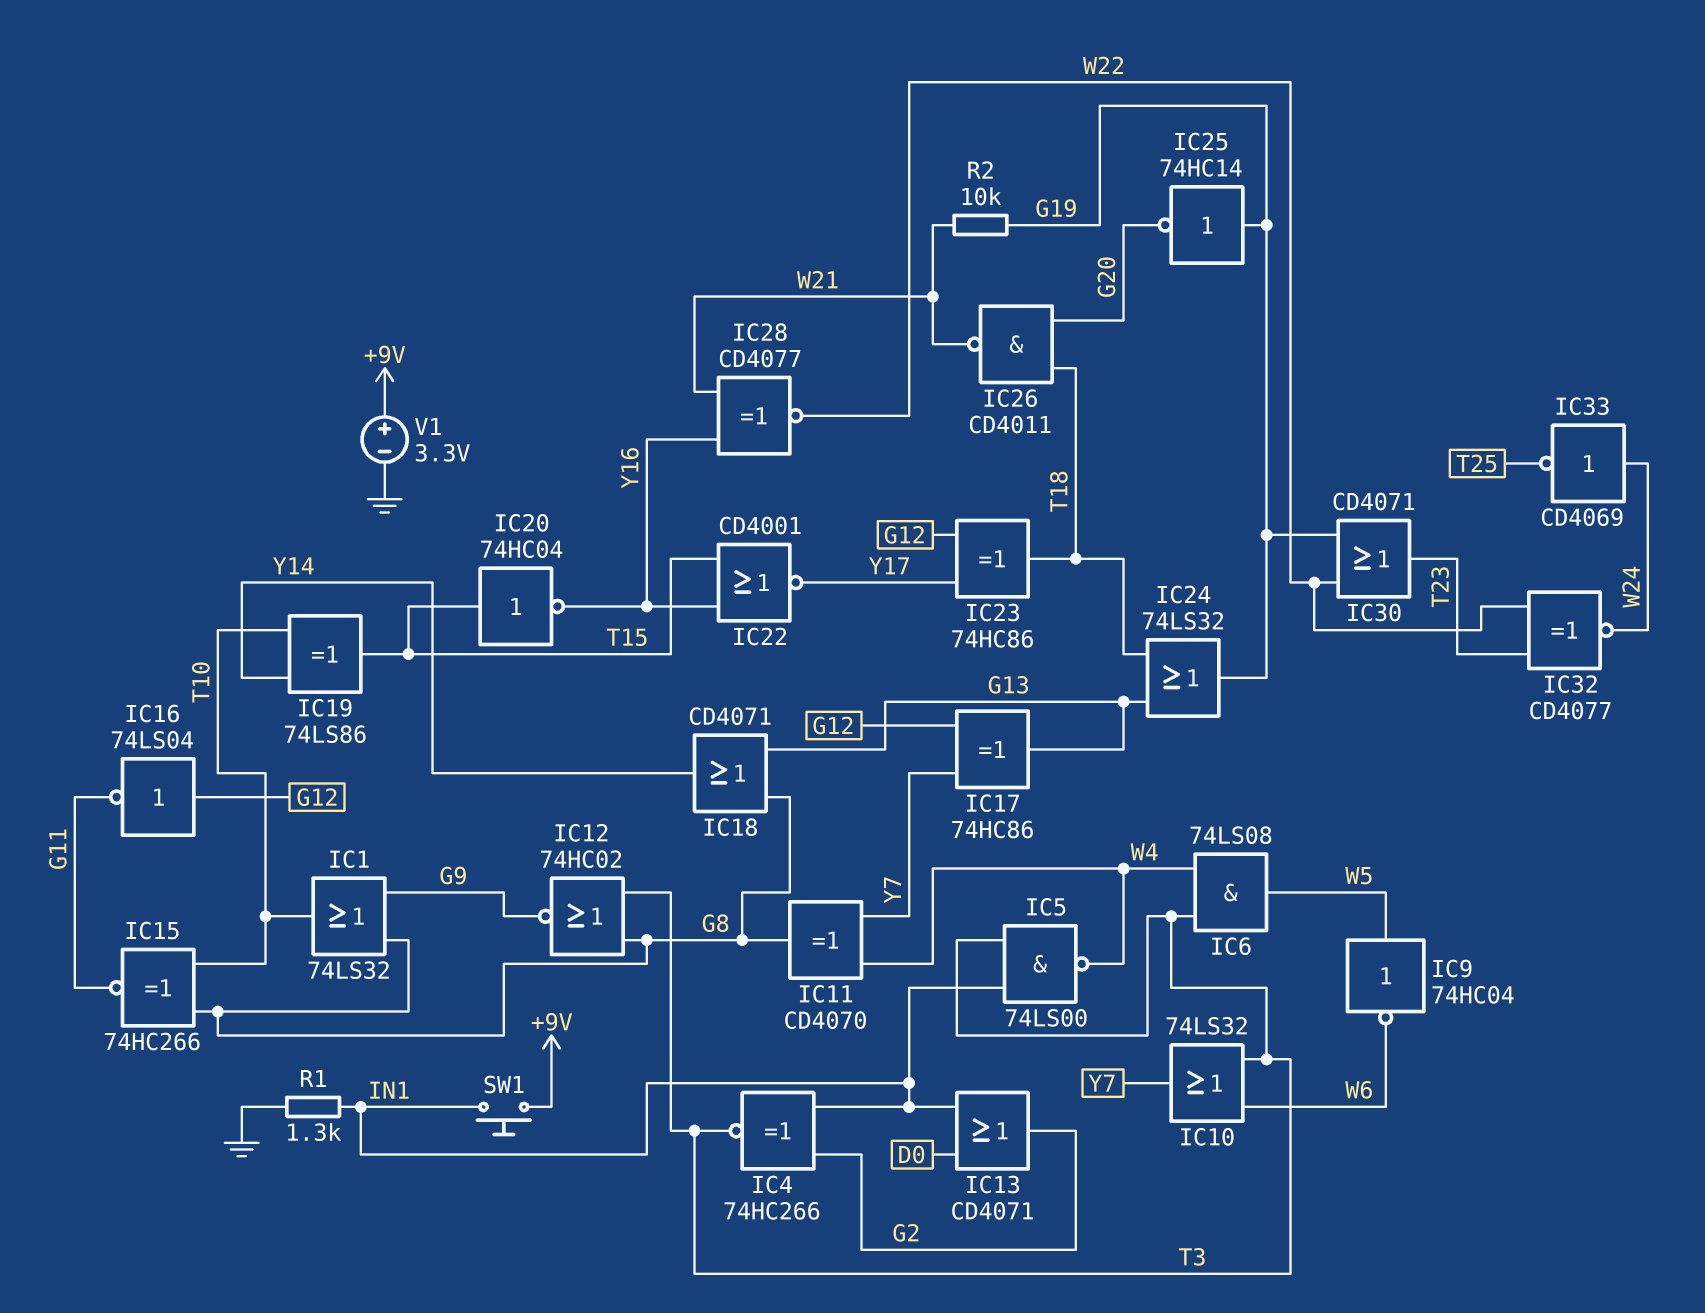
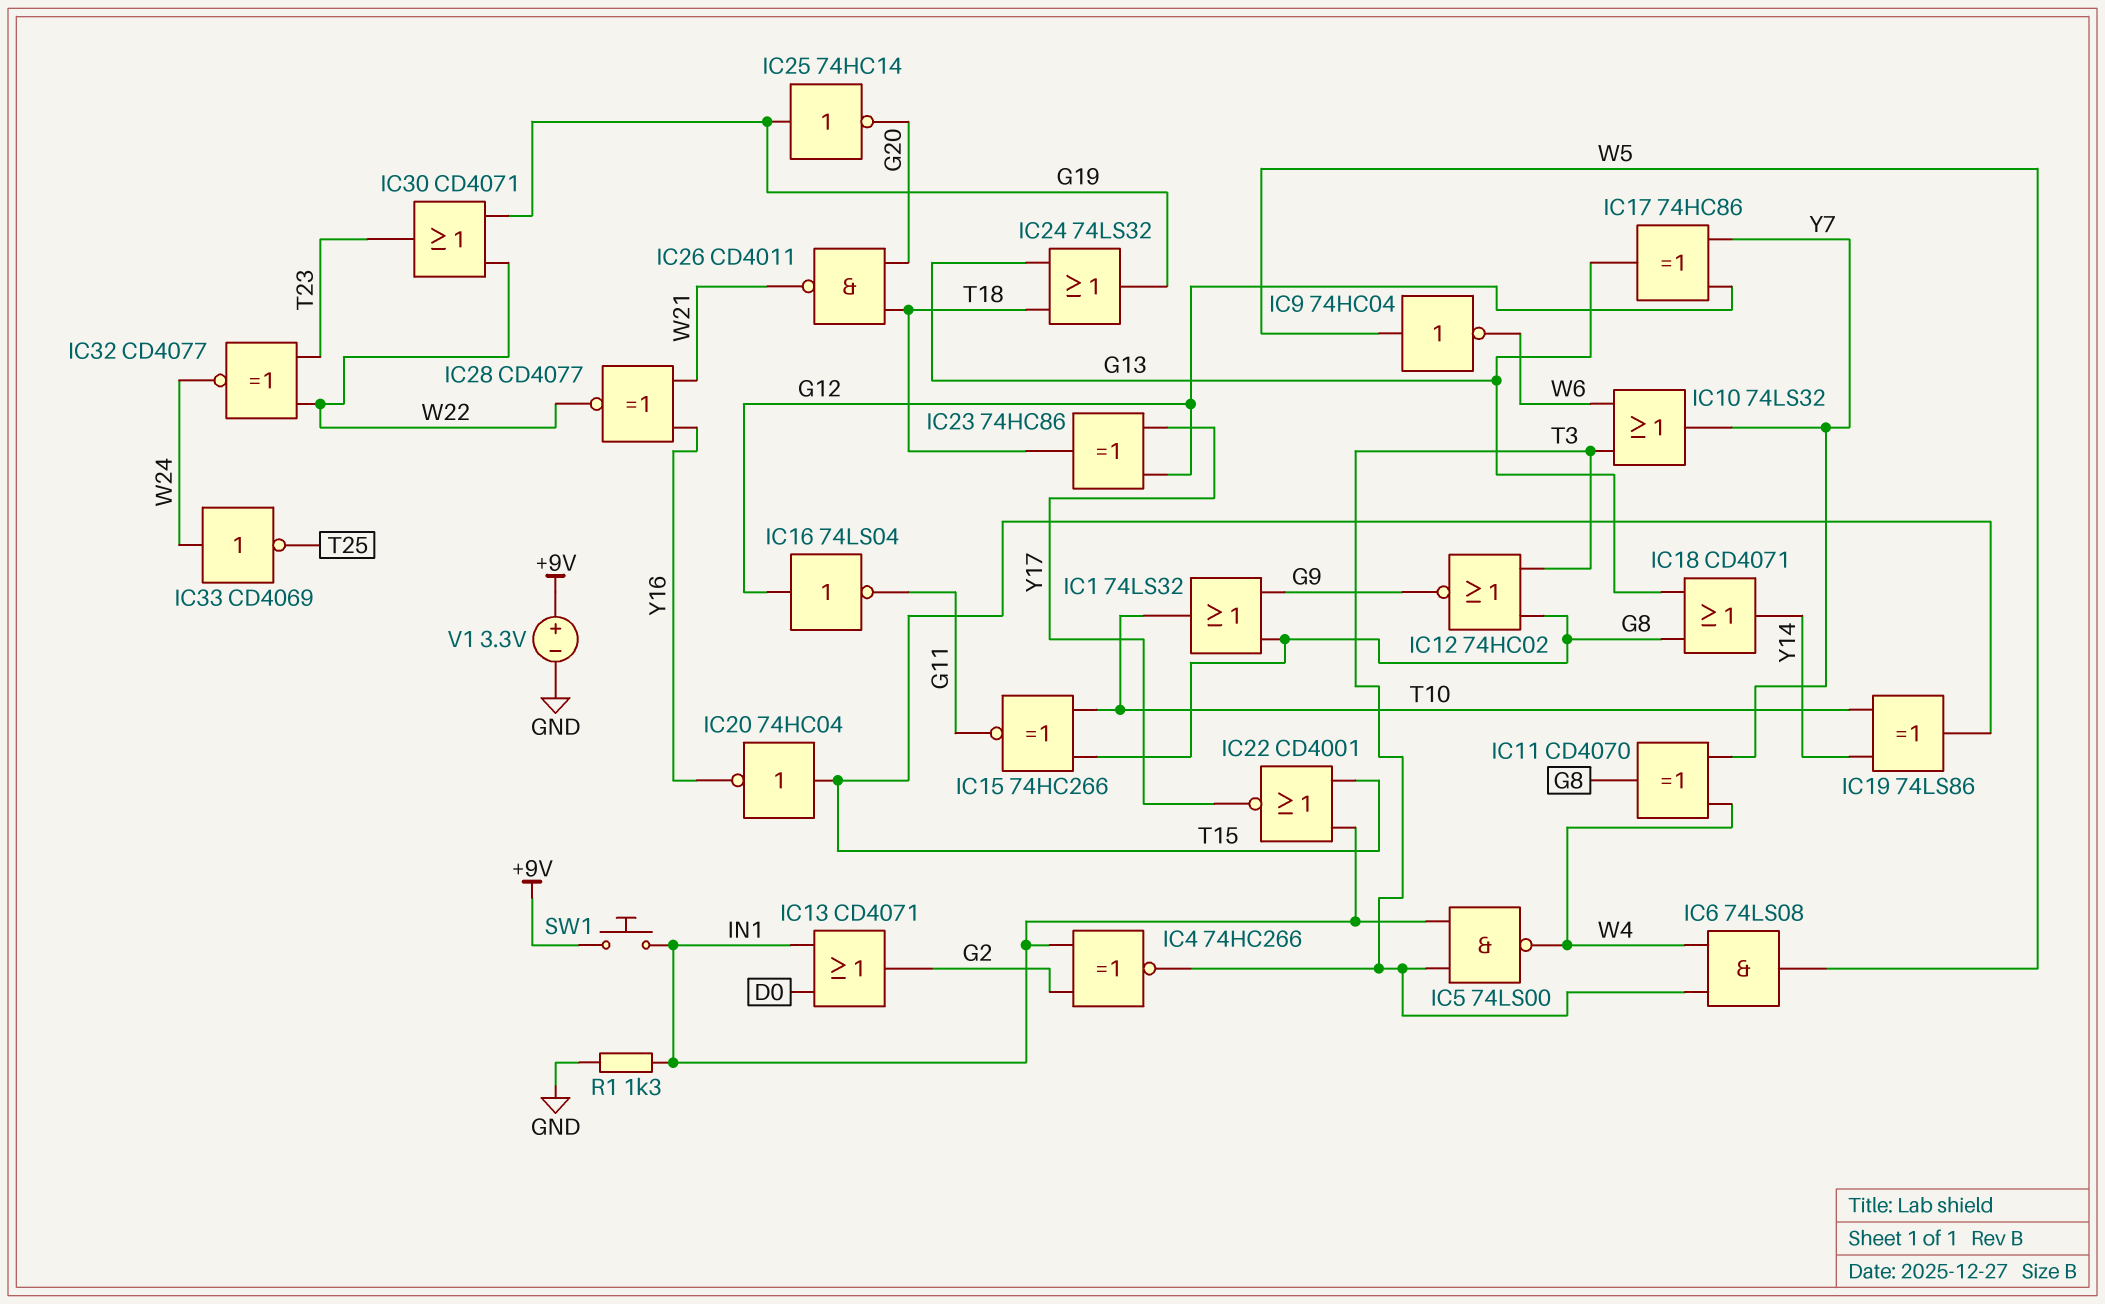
IC22: NOR CD4001 (in T15, in Y16, out Y17) -> NOR CD4001 (in IN1, in T15, out Y17)
R2: 10k (G19, W21) -> none

